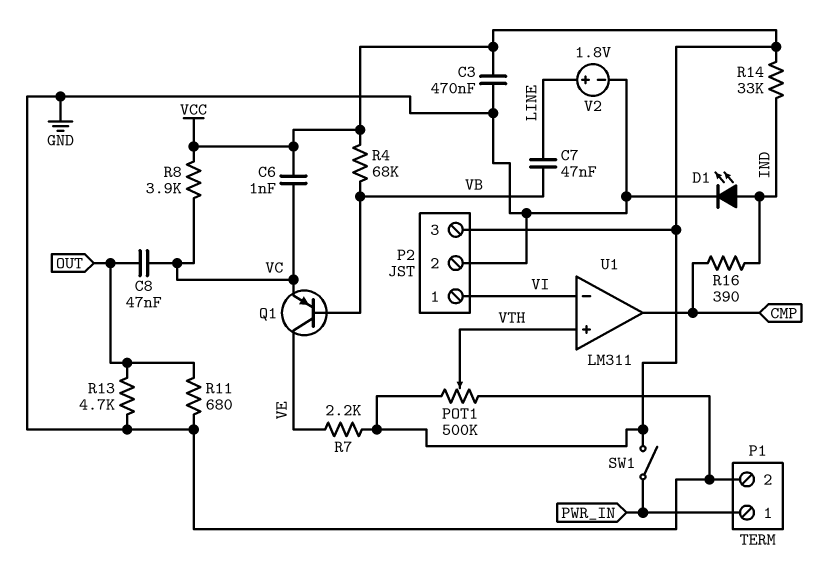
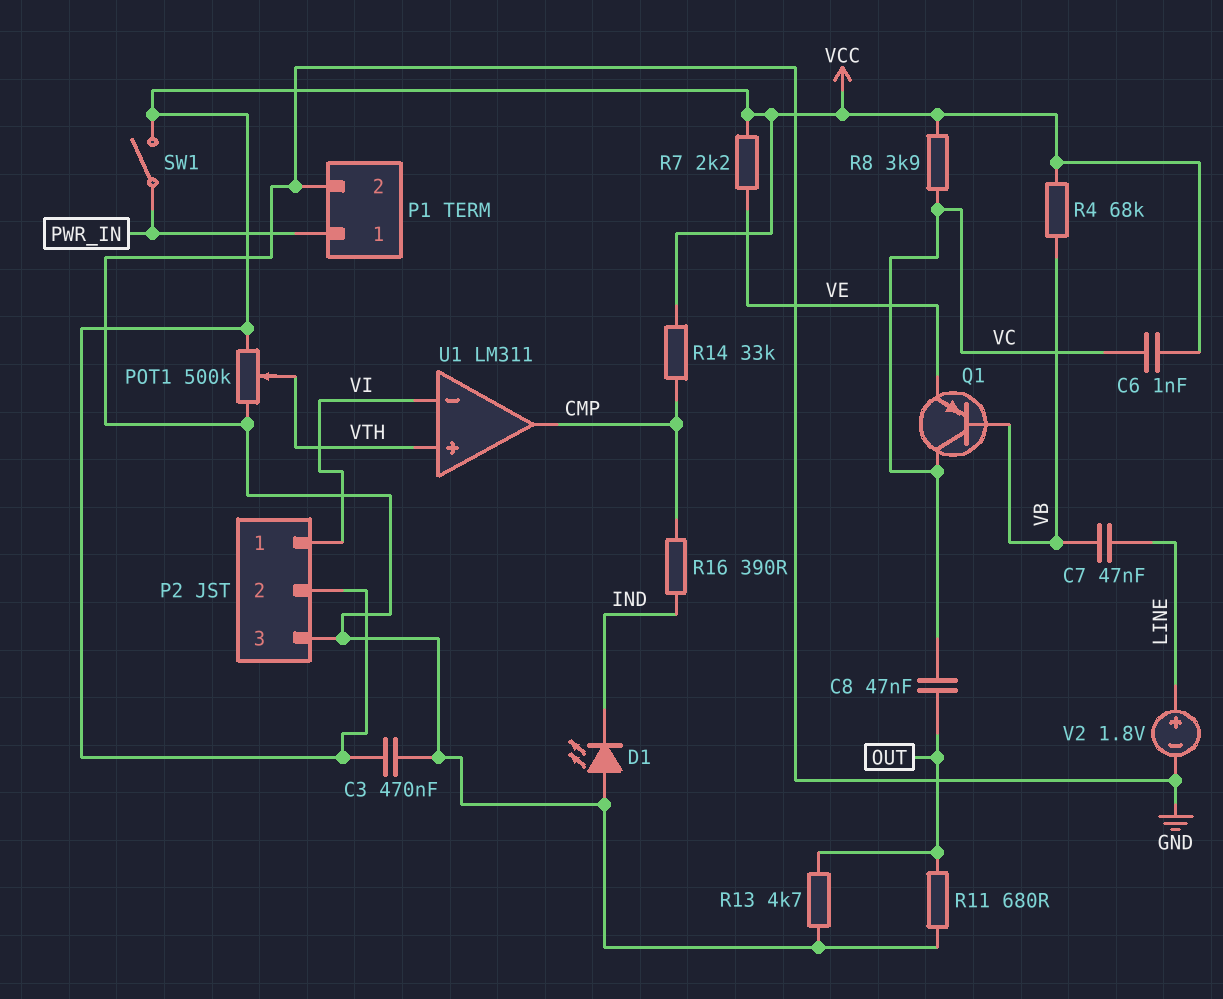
D1: LED (A IND, K GND) -> LED (A GND, K IND)
P2 pin 2: GND -> VCC
P2 pin 3: VCC -> GND
Q1: PNP (B VB, C VE, E VC) -> PNP (B VB, C VC, E VE)
R14: 33k (IND, VCC) -> 33k (CMP, VCC)

